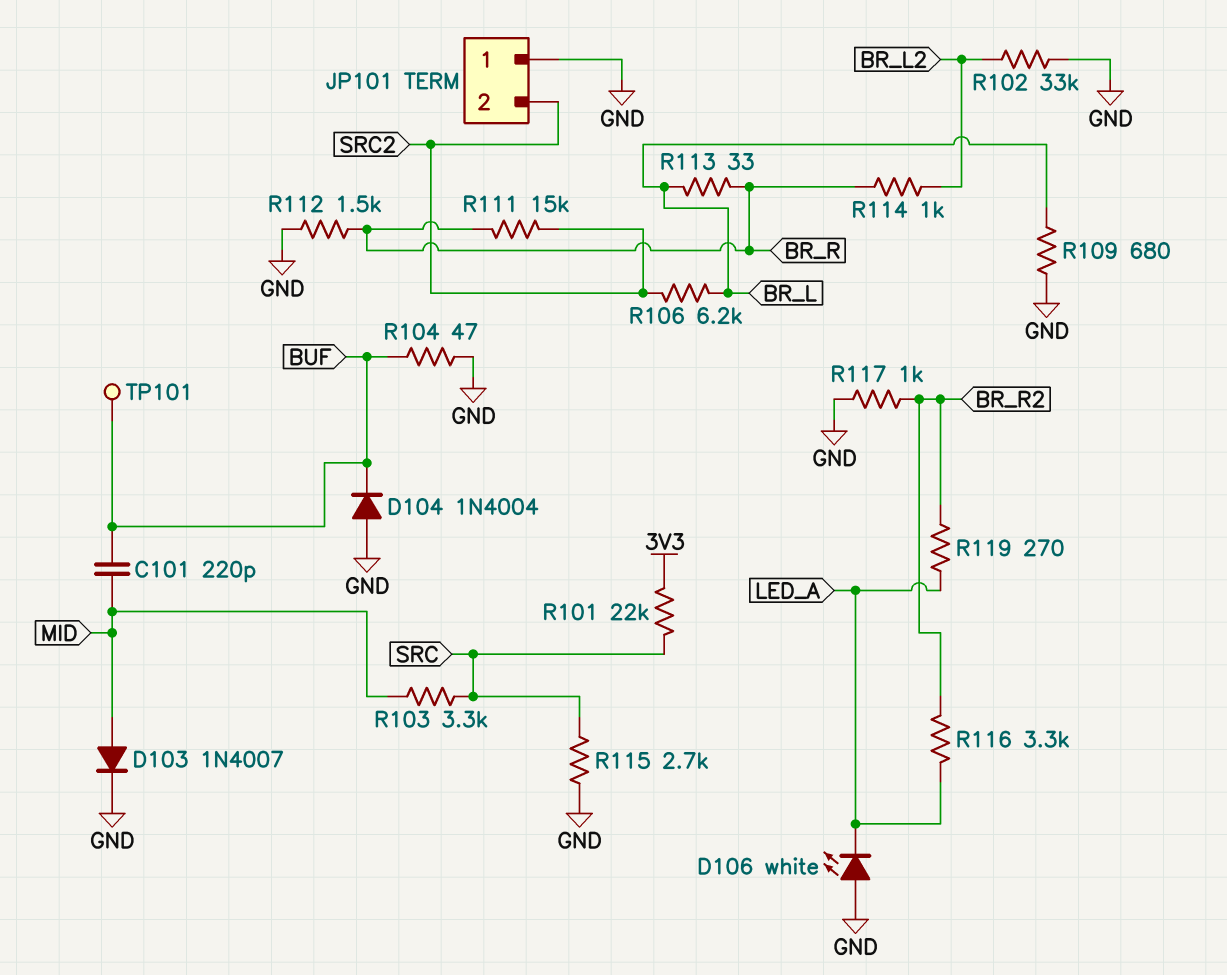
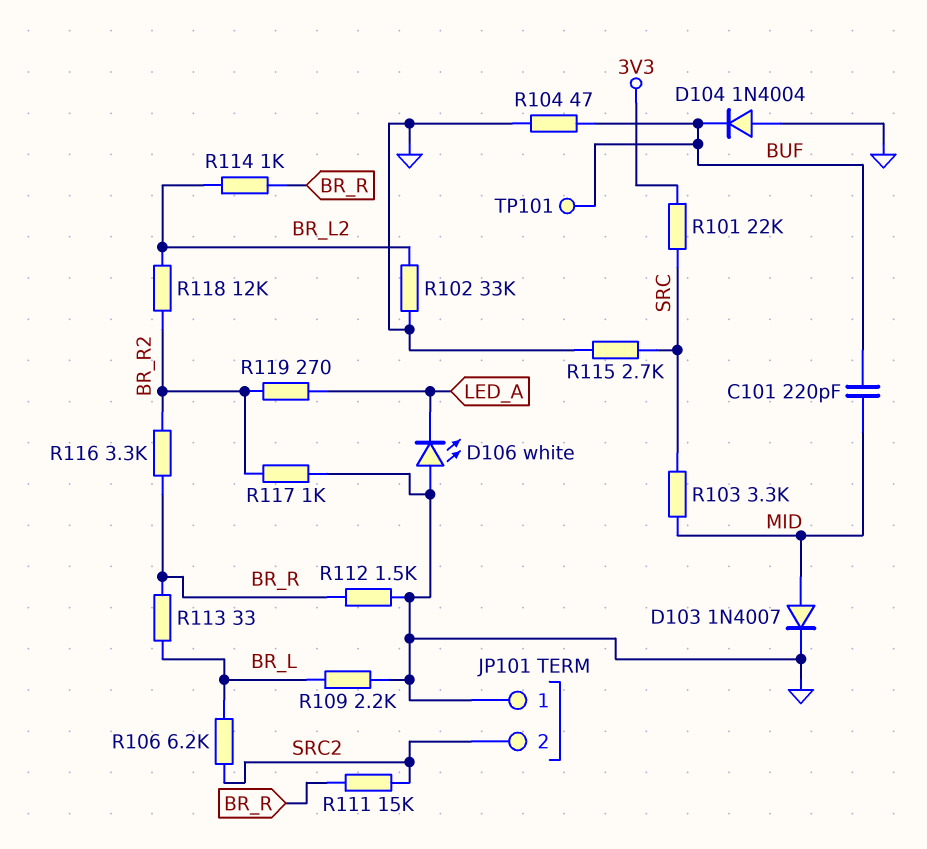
R109: 680 (BR_L, GND) -> 2.2k (BR_L, GND)
R116: 3.3k (BR_R2, LED_A) -> 3.3k (BR_R, BR_R2)
R118: none -> 12k (BR_L2, BR_R2)

